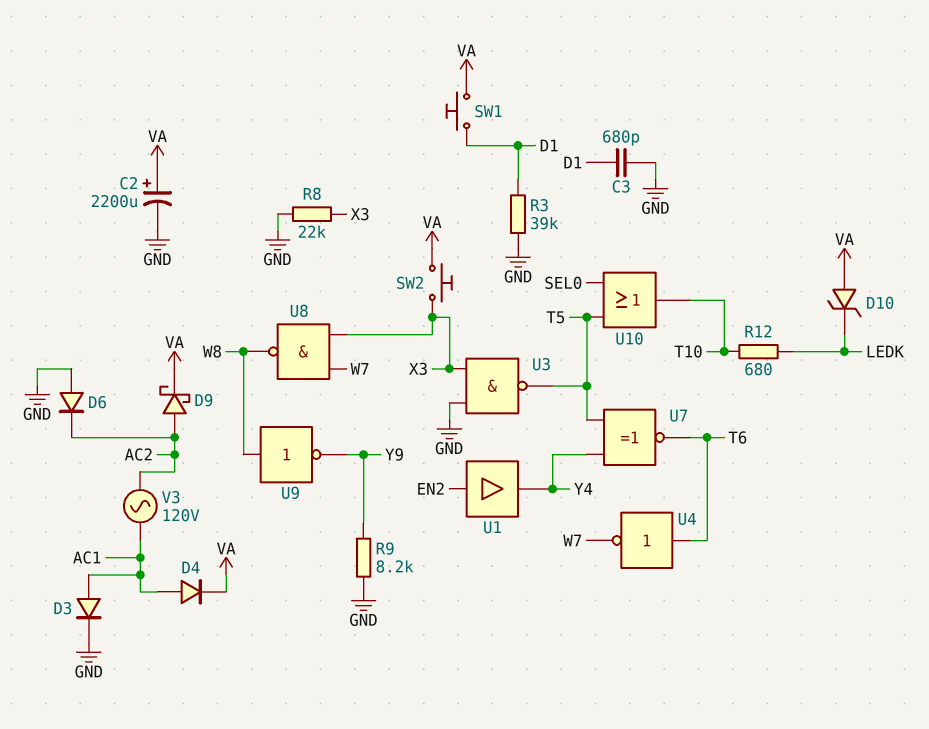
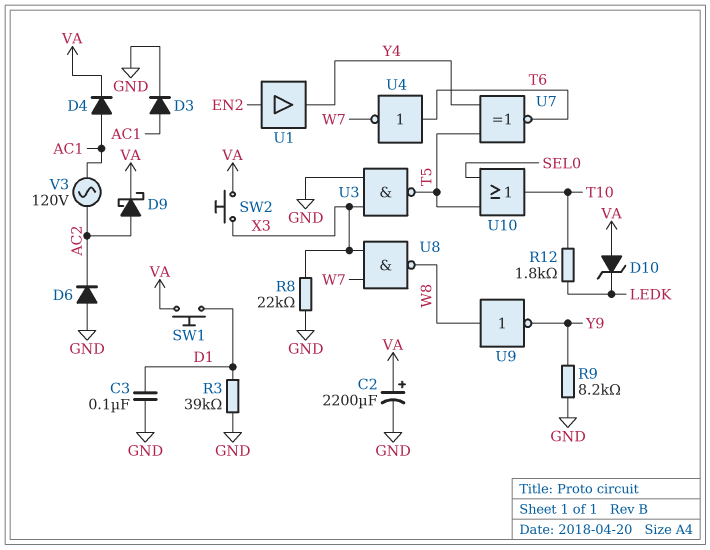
C3: 680pF (D1, GND) -> 100nF (D1, GND)
R12: 680 (LEDK, T10) -> 1.8k (LEDK, T10)

